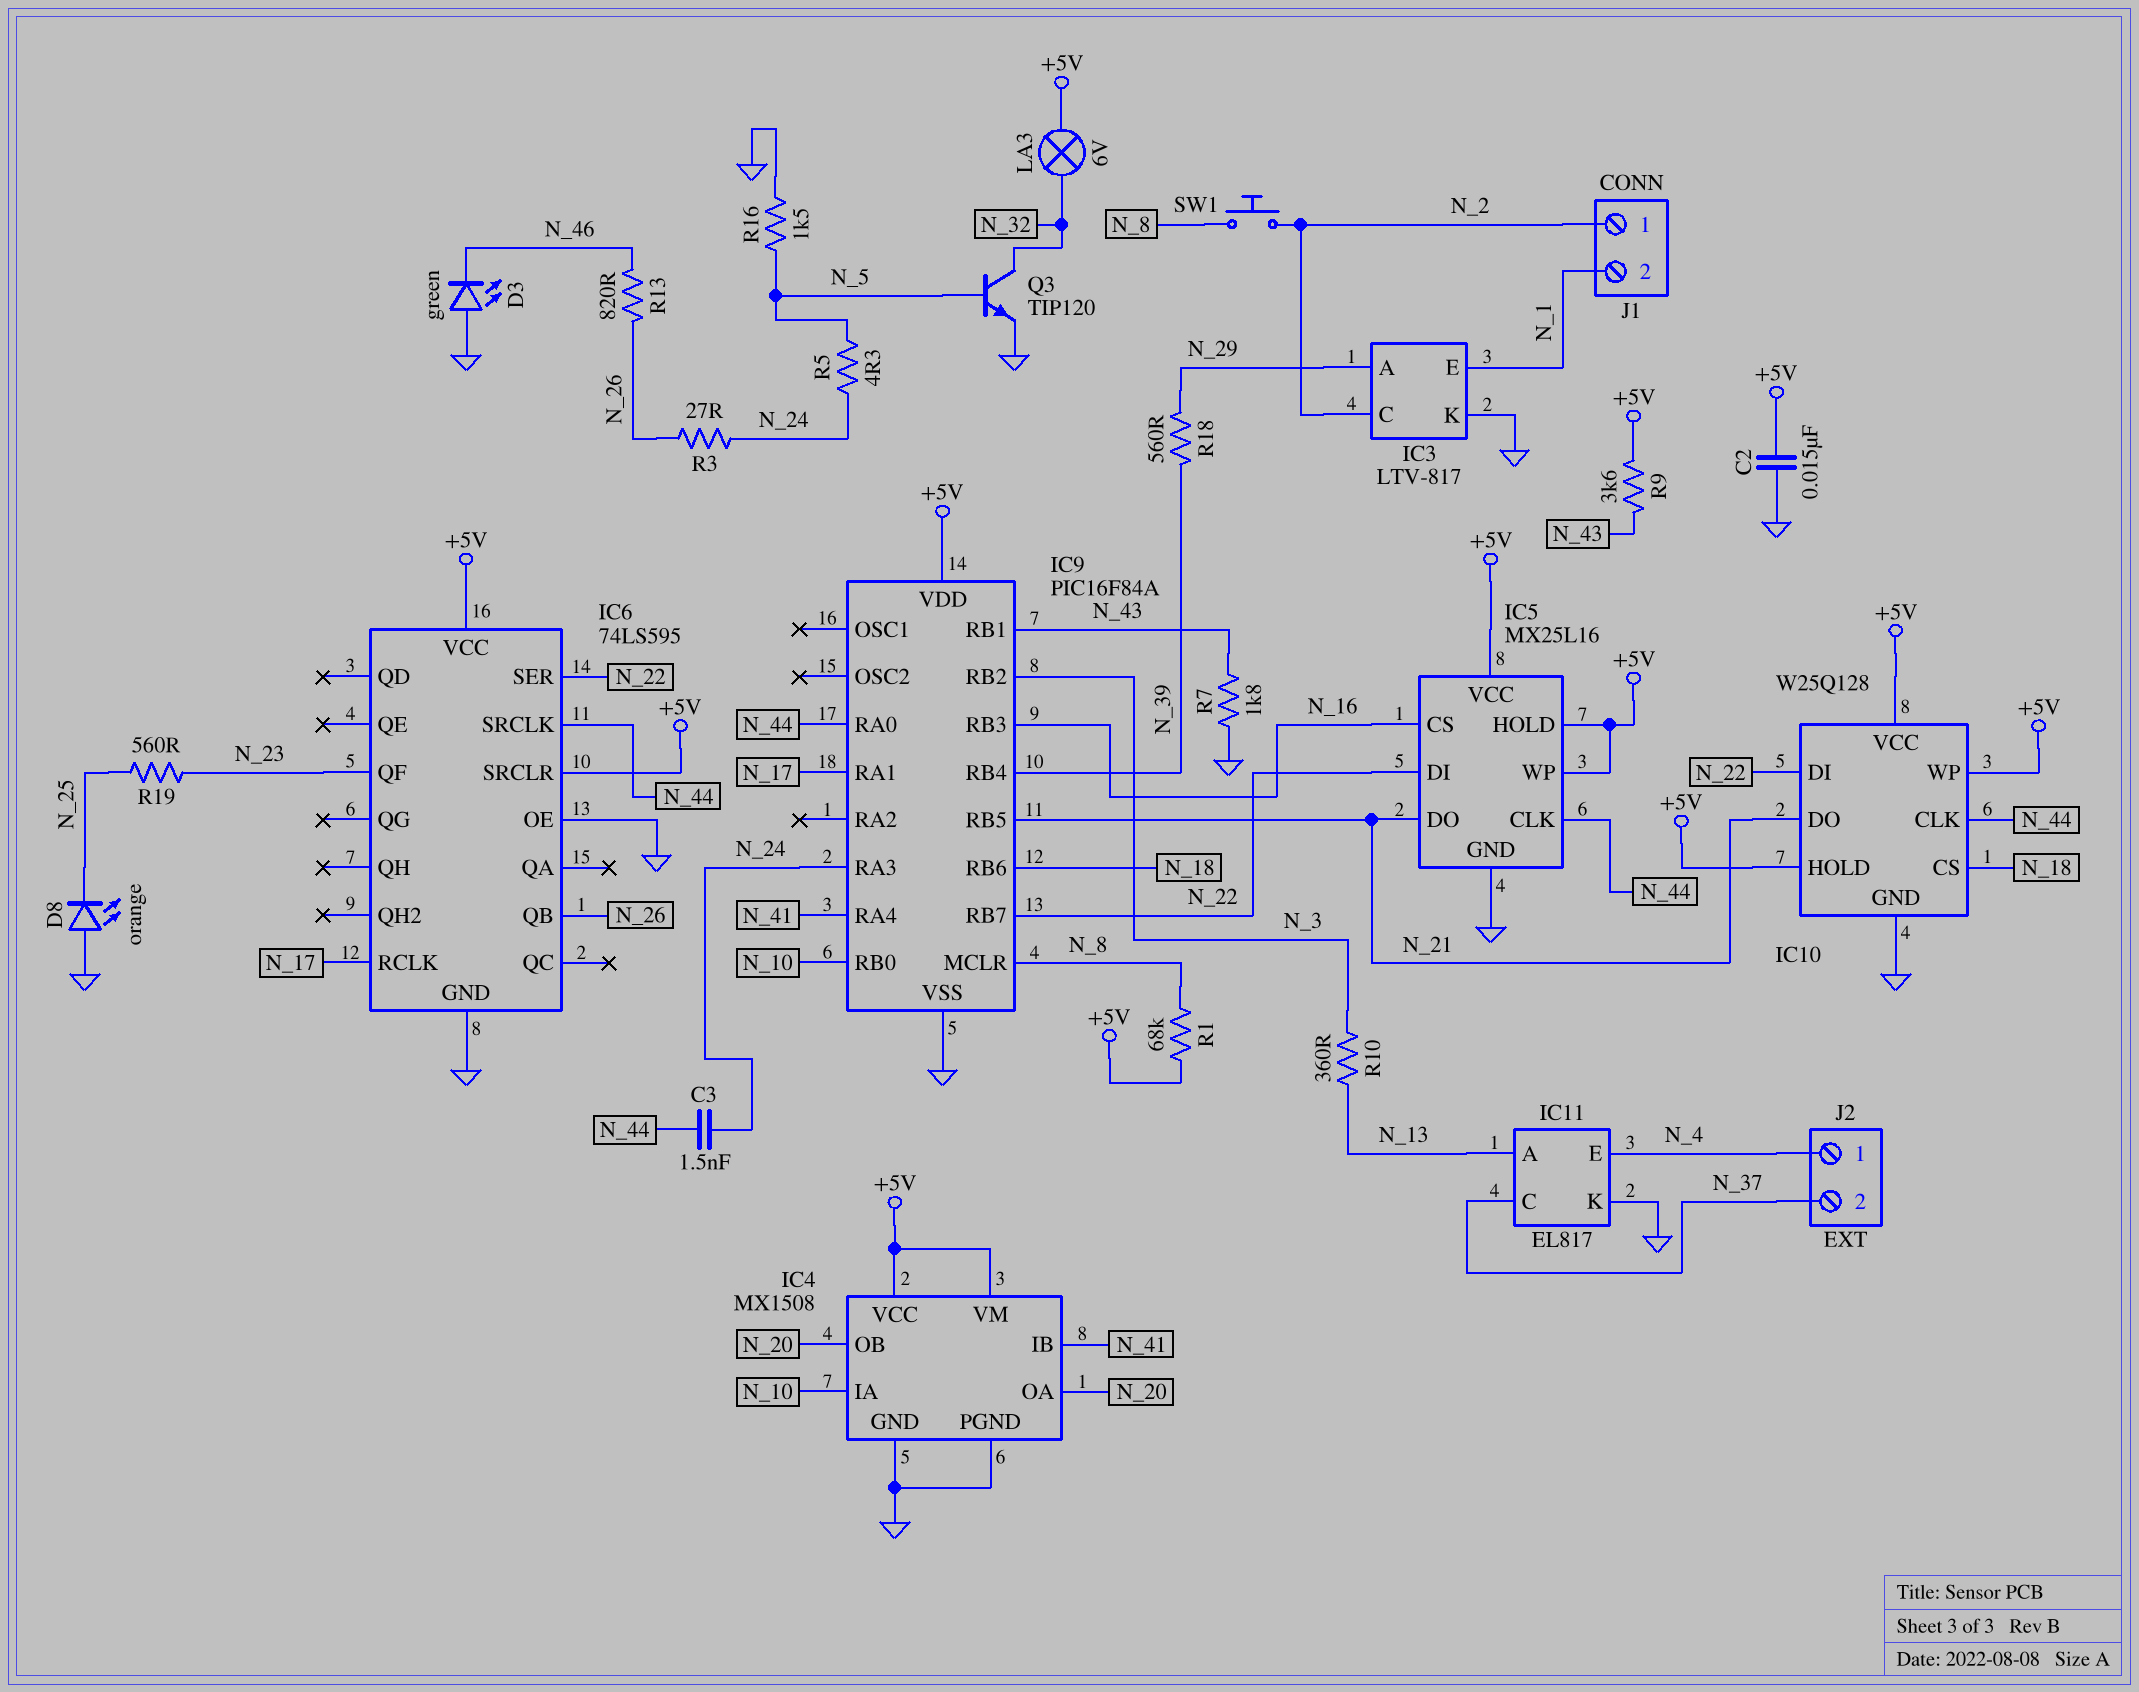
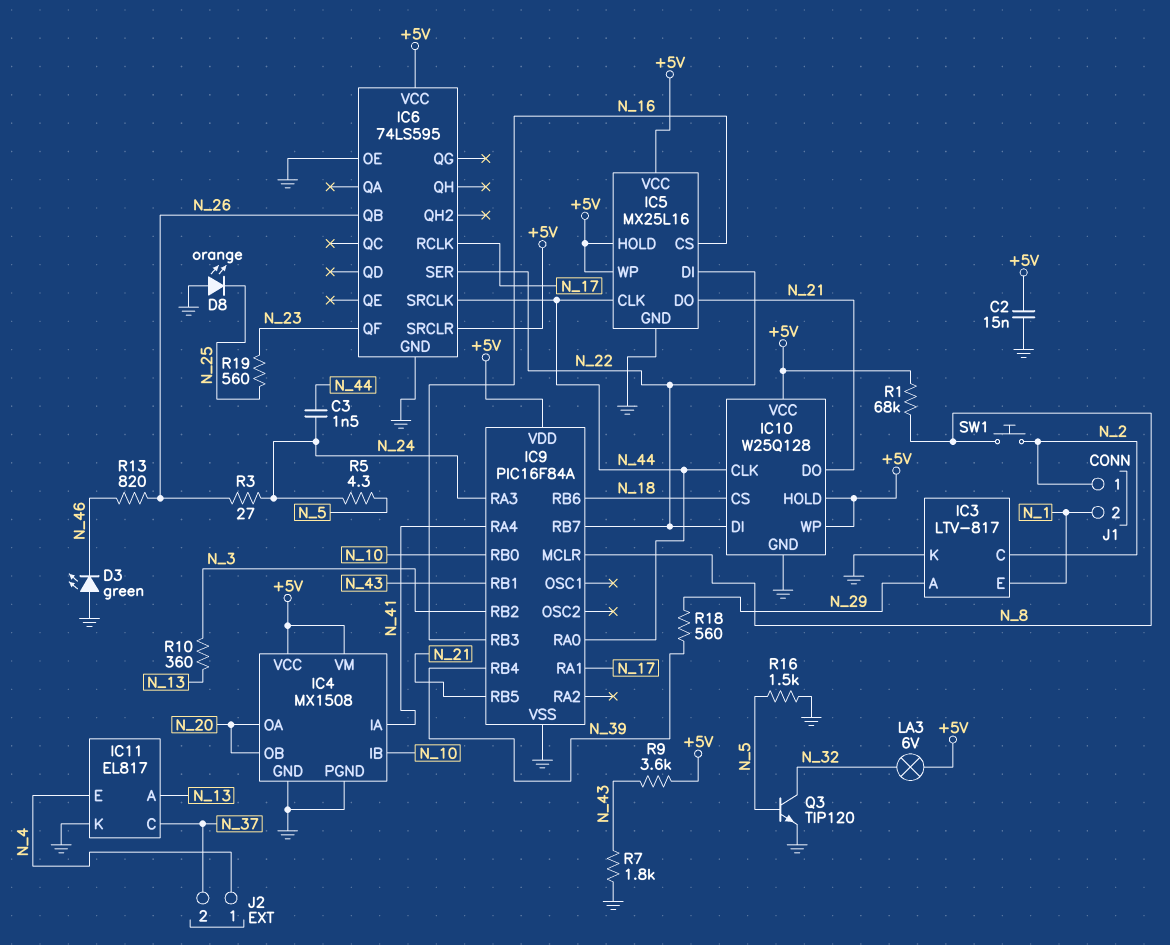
IC4 pin IA: N_10 -> N_41
IC4 pin IB: N_41 -> N_10

